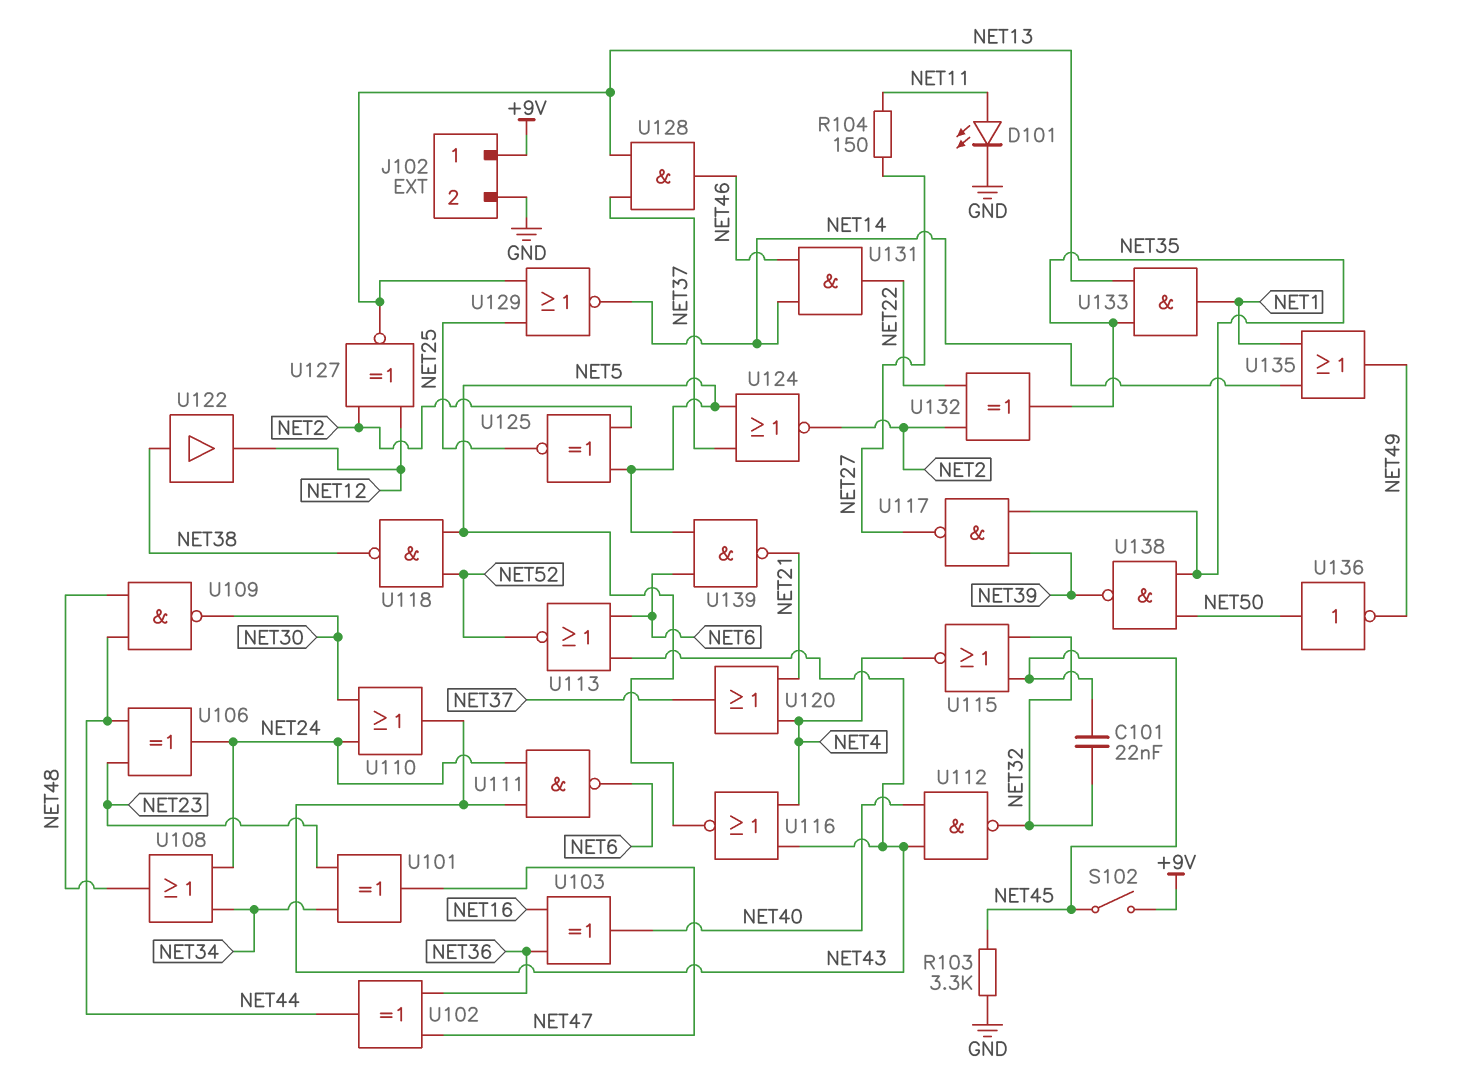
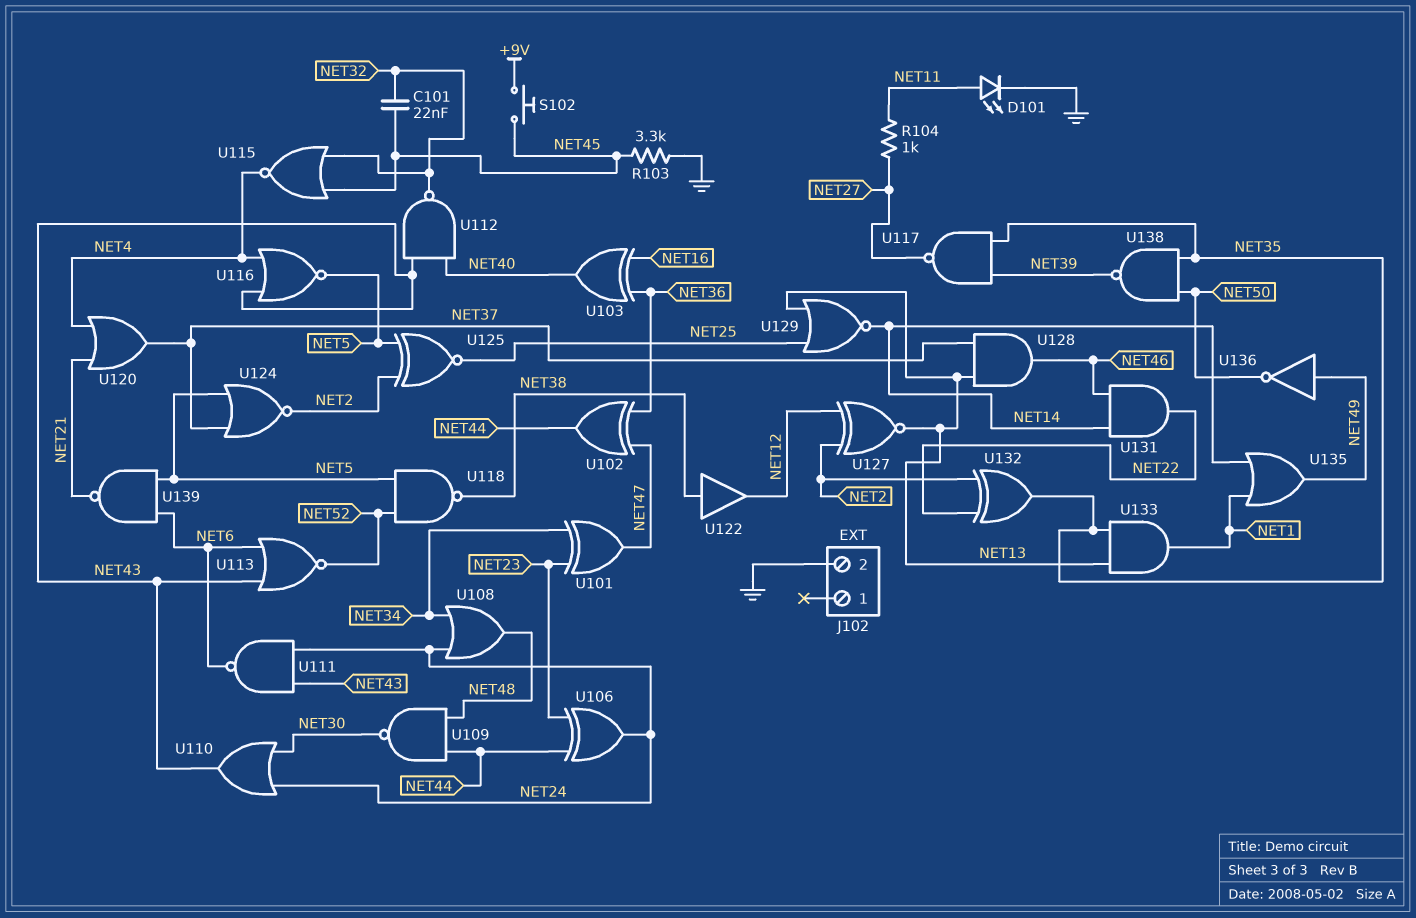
J102 pin 1: +9V -> none
R104: 150 (NET11, NET27) -> 1k (NET11, NET27)
S102: switch (+9V, NET45) -> button (+9V, NET45)
U136: NOT (in NET50, out NET49) -> NOT (in NET49, out NET50)

